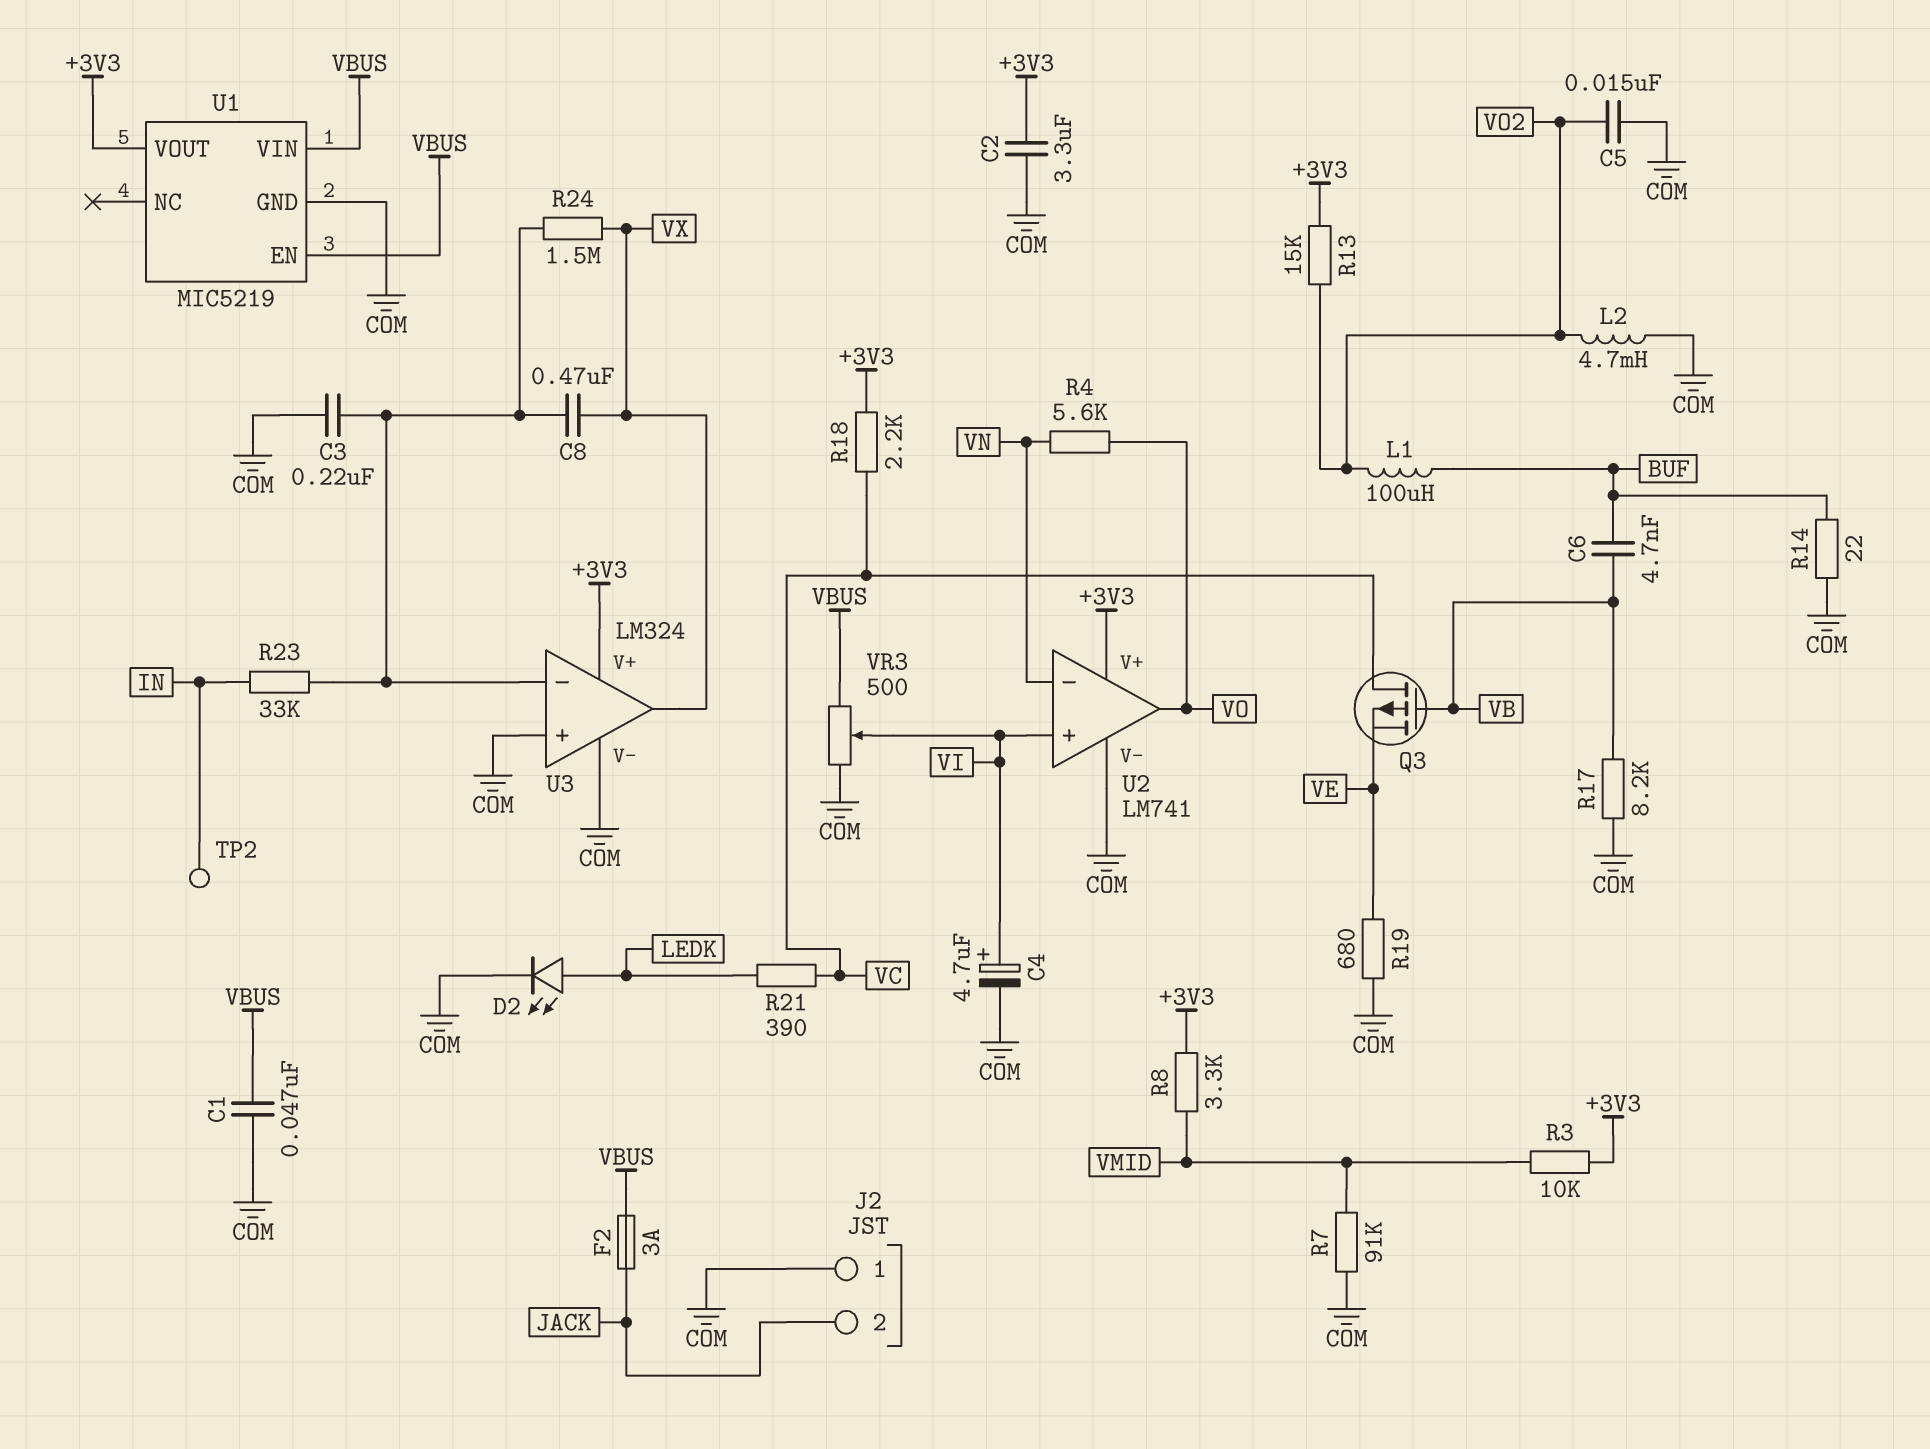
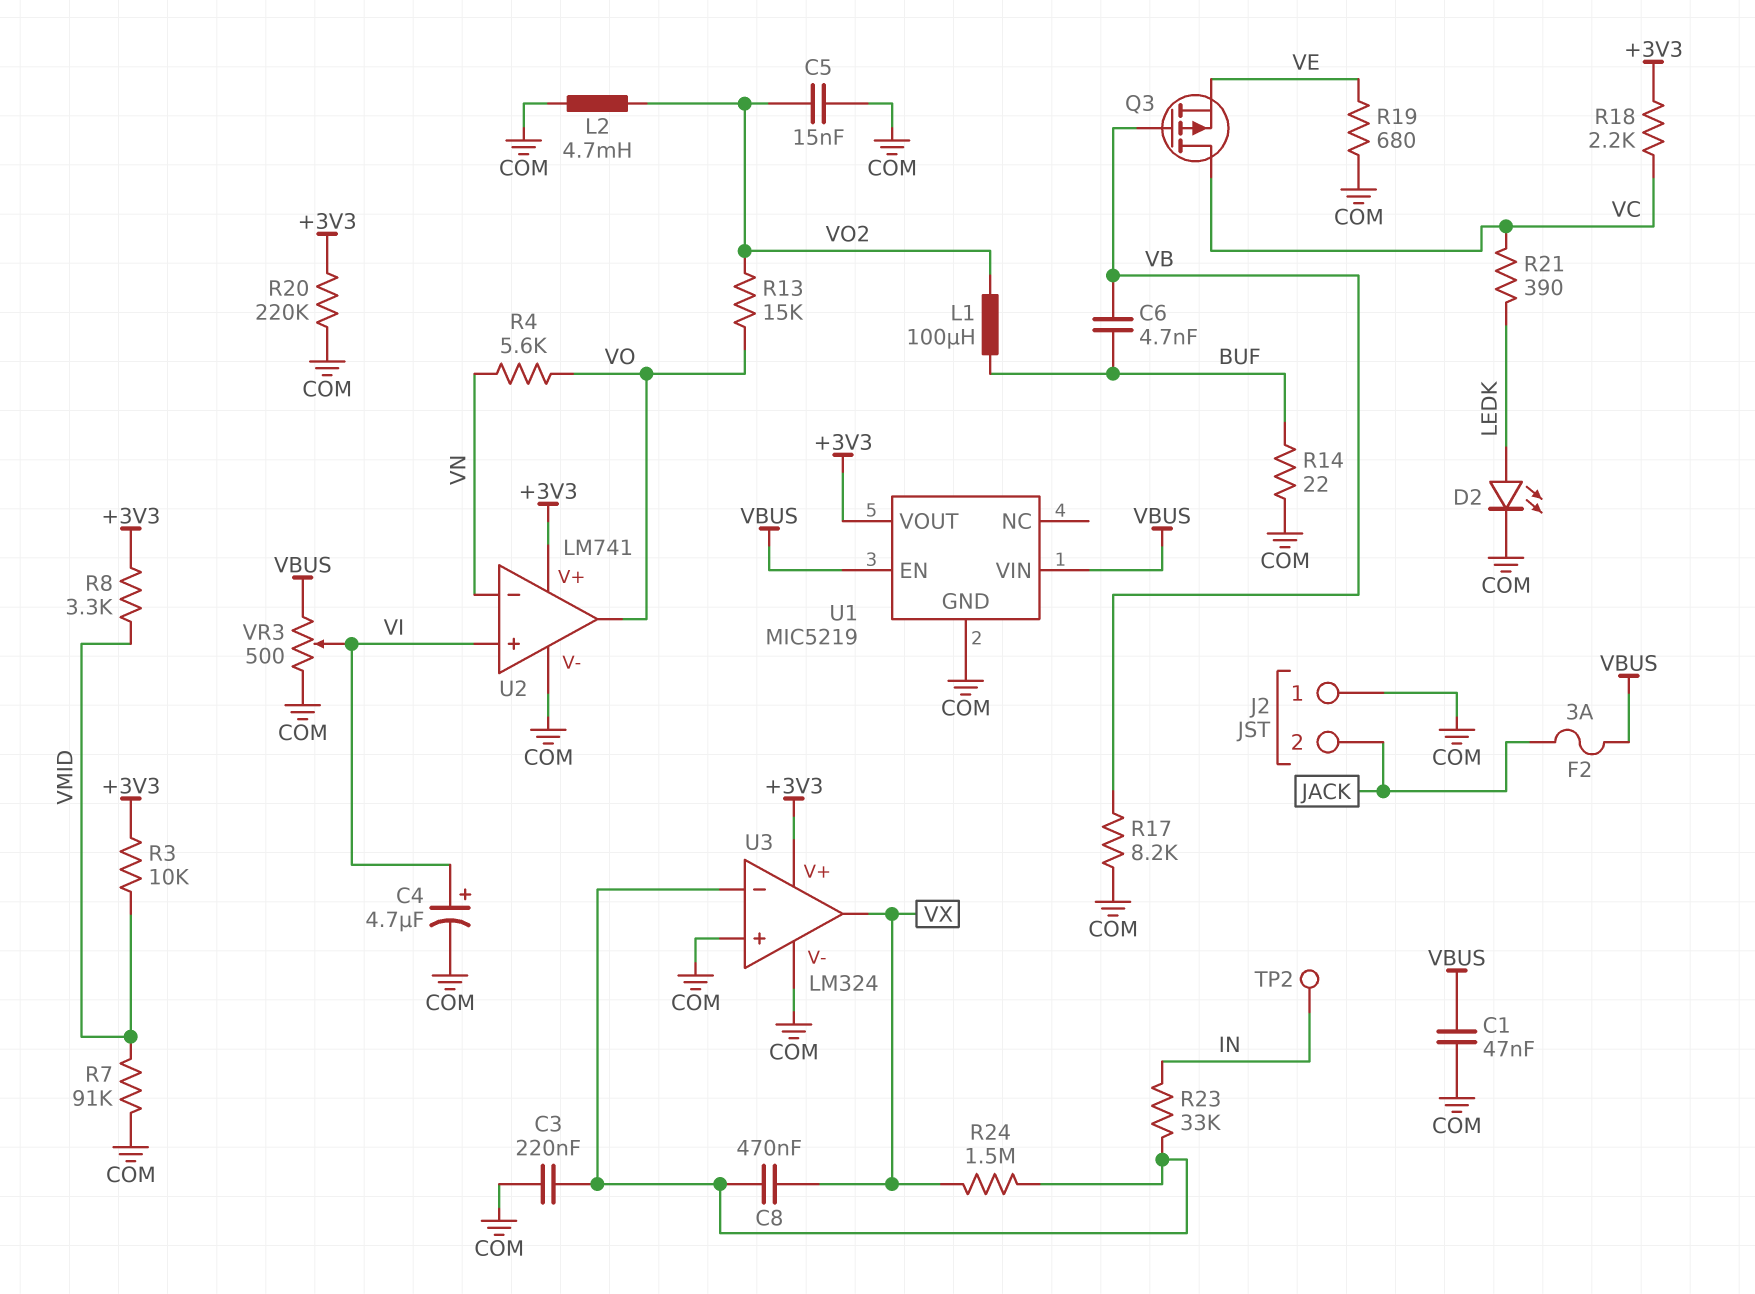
C2: 3.3uF (+3V3, COM) -> none
R13: 15k (+3V3, VO2) -> 15k (VO, VO2)
R20: none -> 220k (+3V3, COM)

